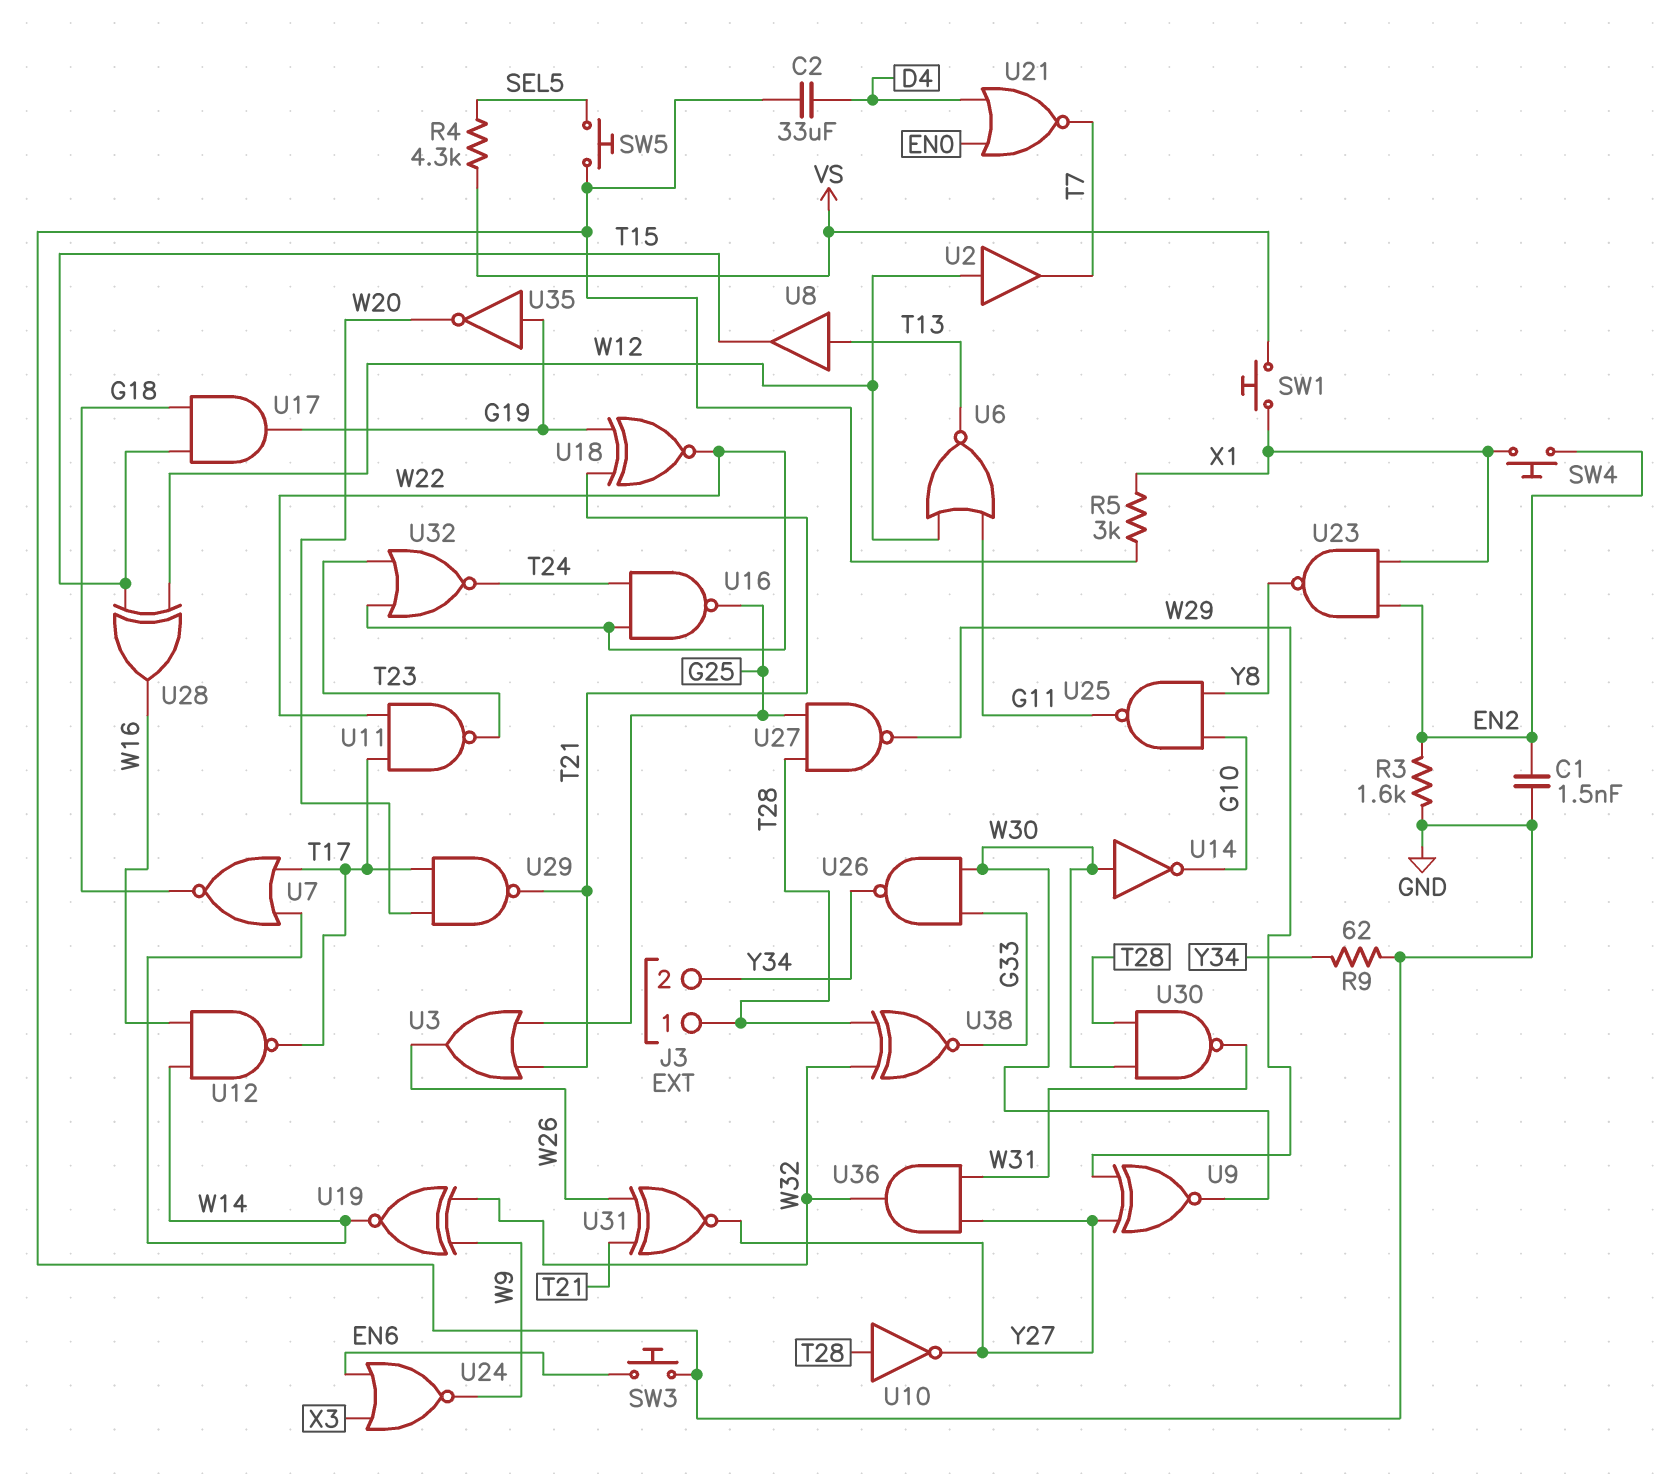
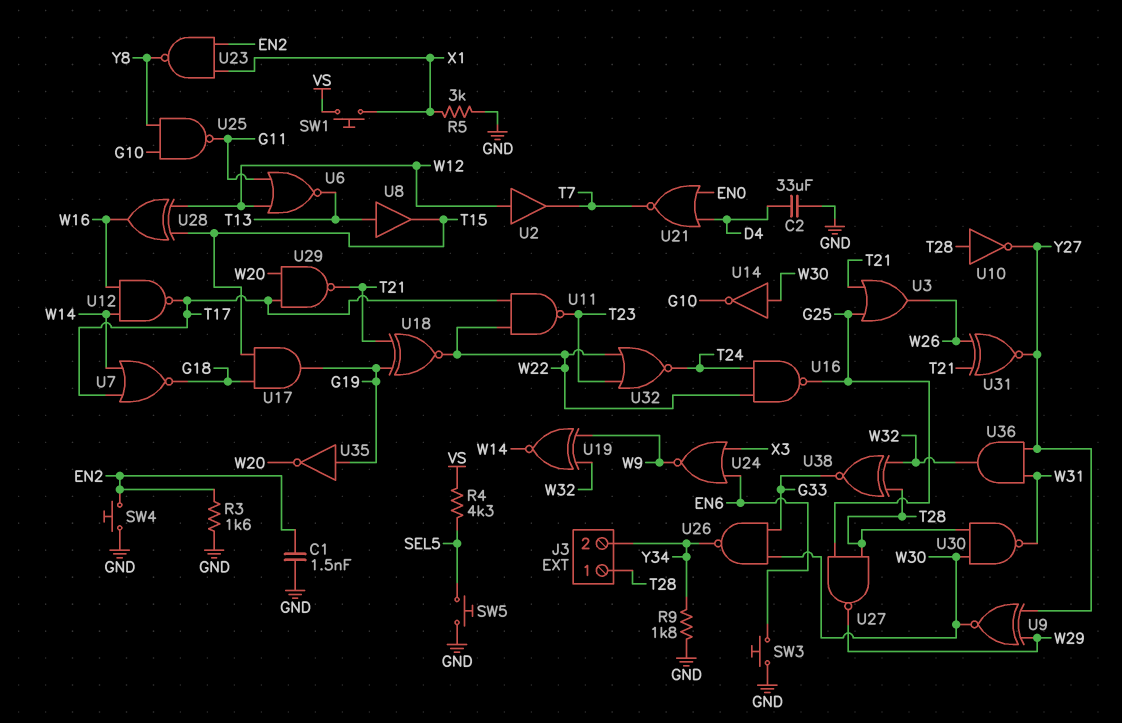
R9: 62 (GND, Y34) -> 1.8k (GND, Y34)
SW4: button (EN2, X1) -> button (EN2, GND)

